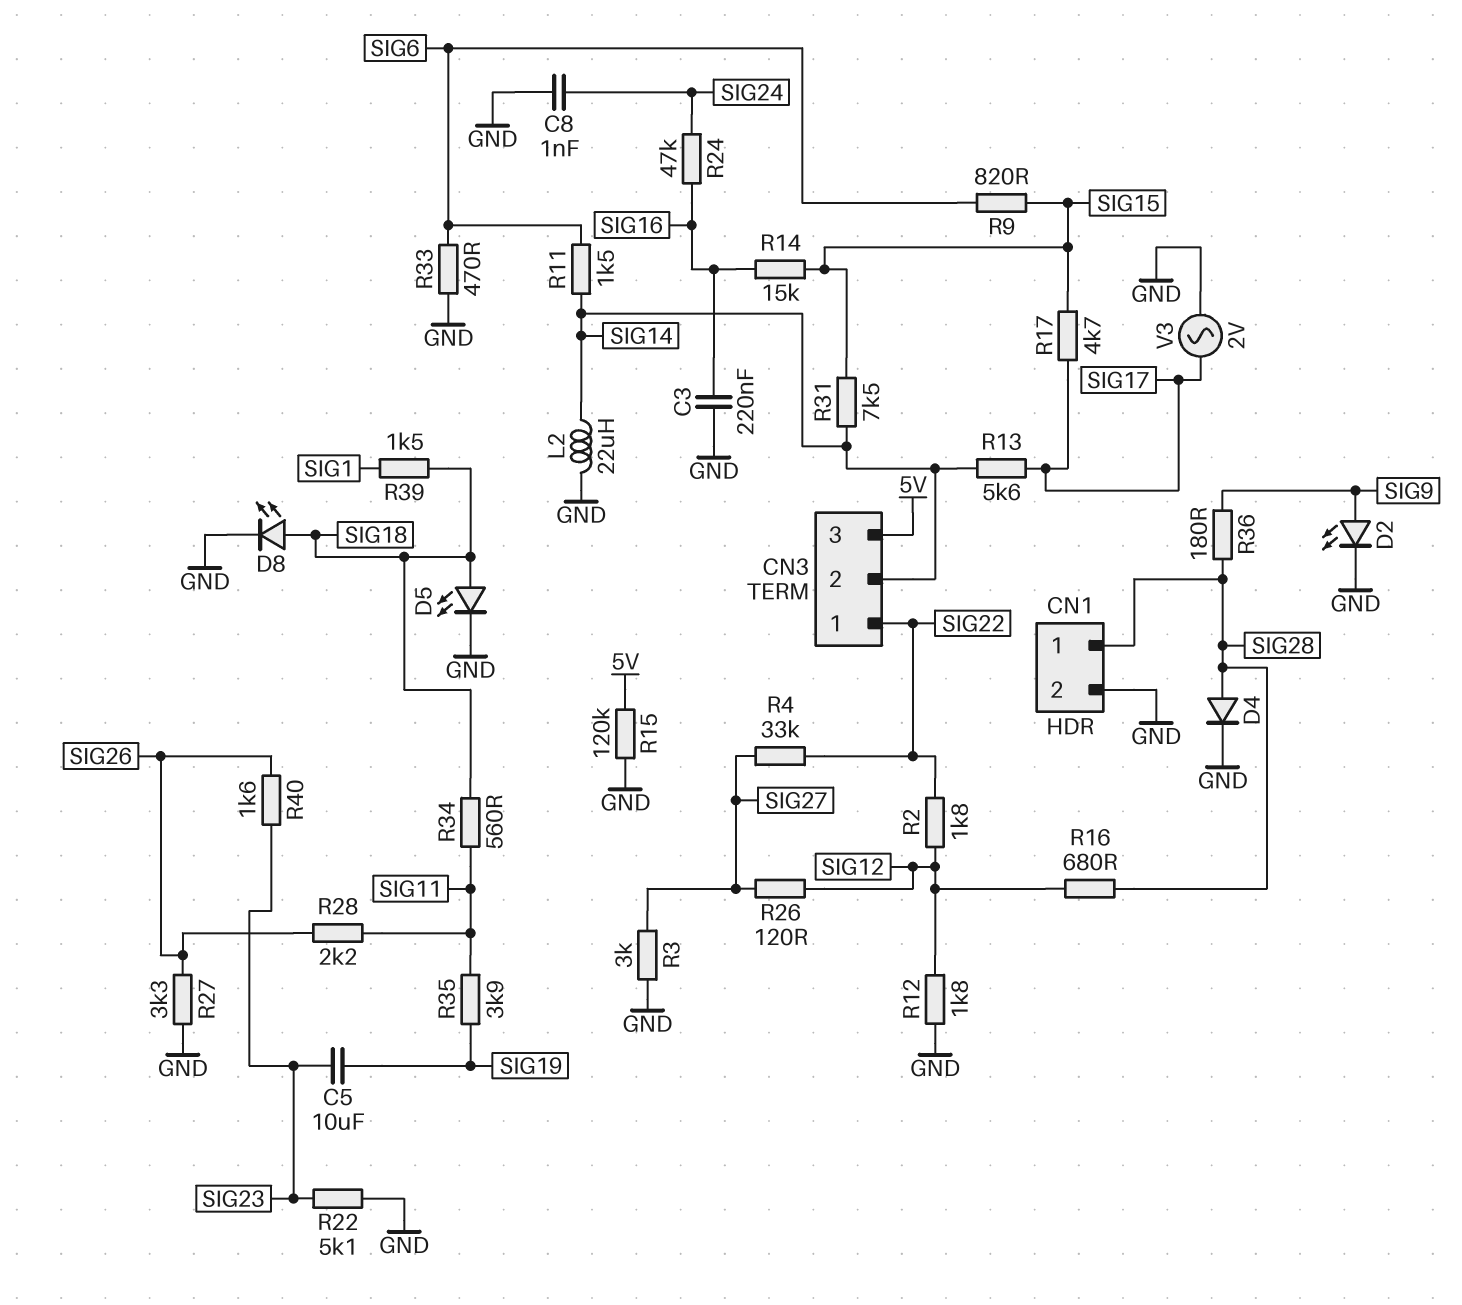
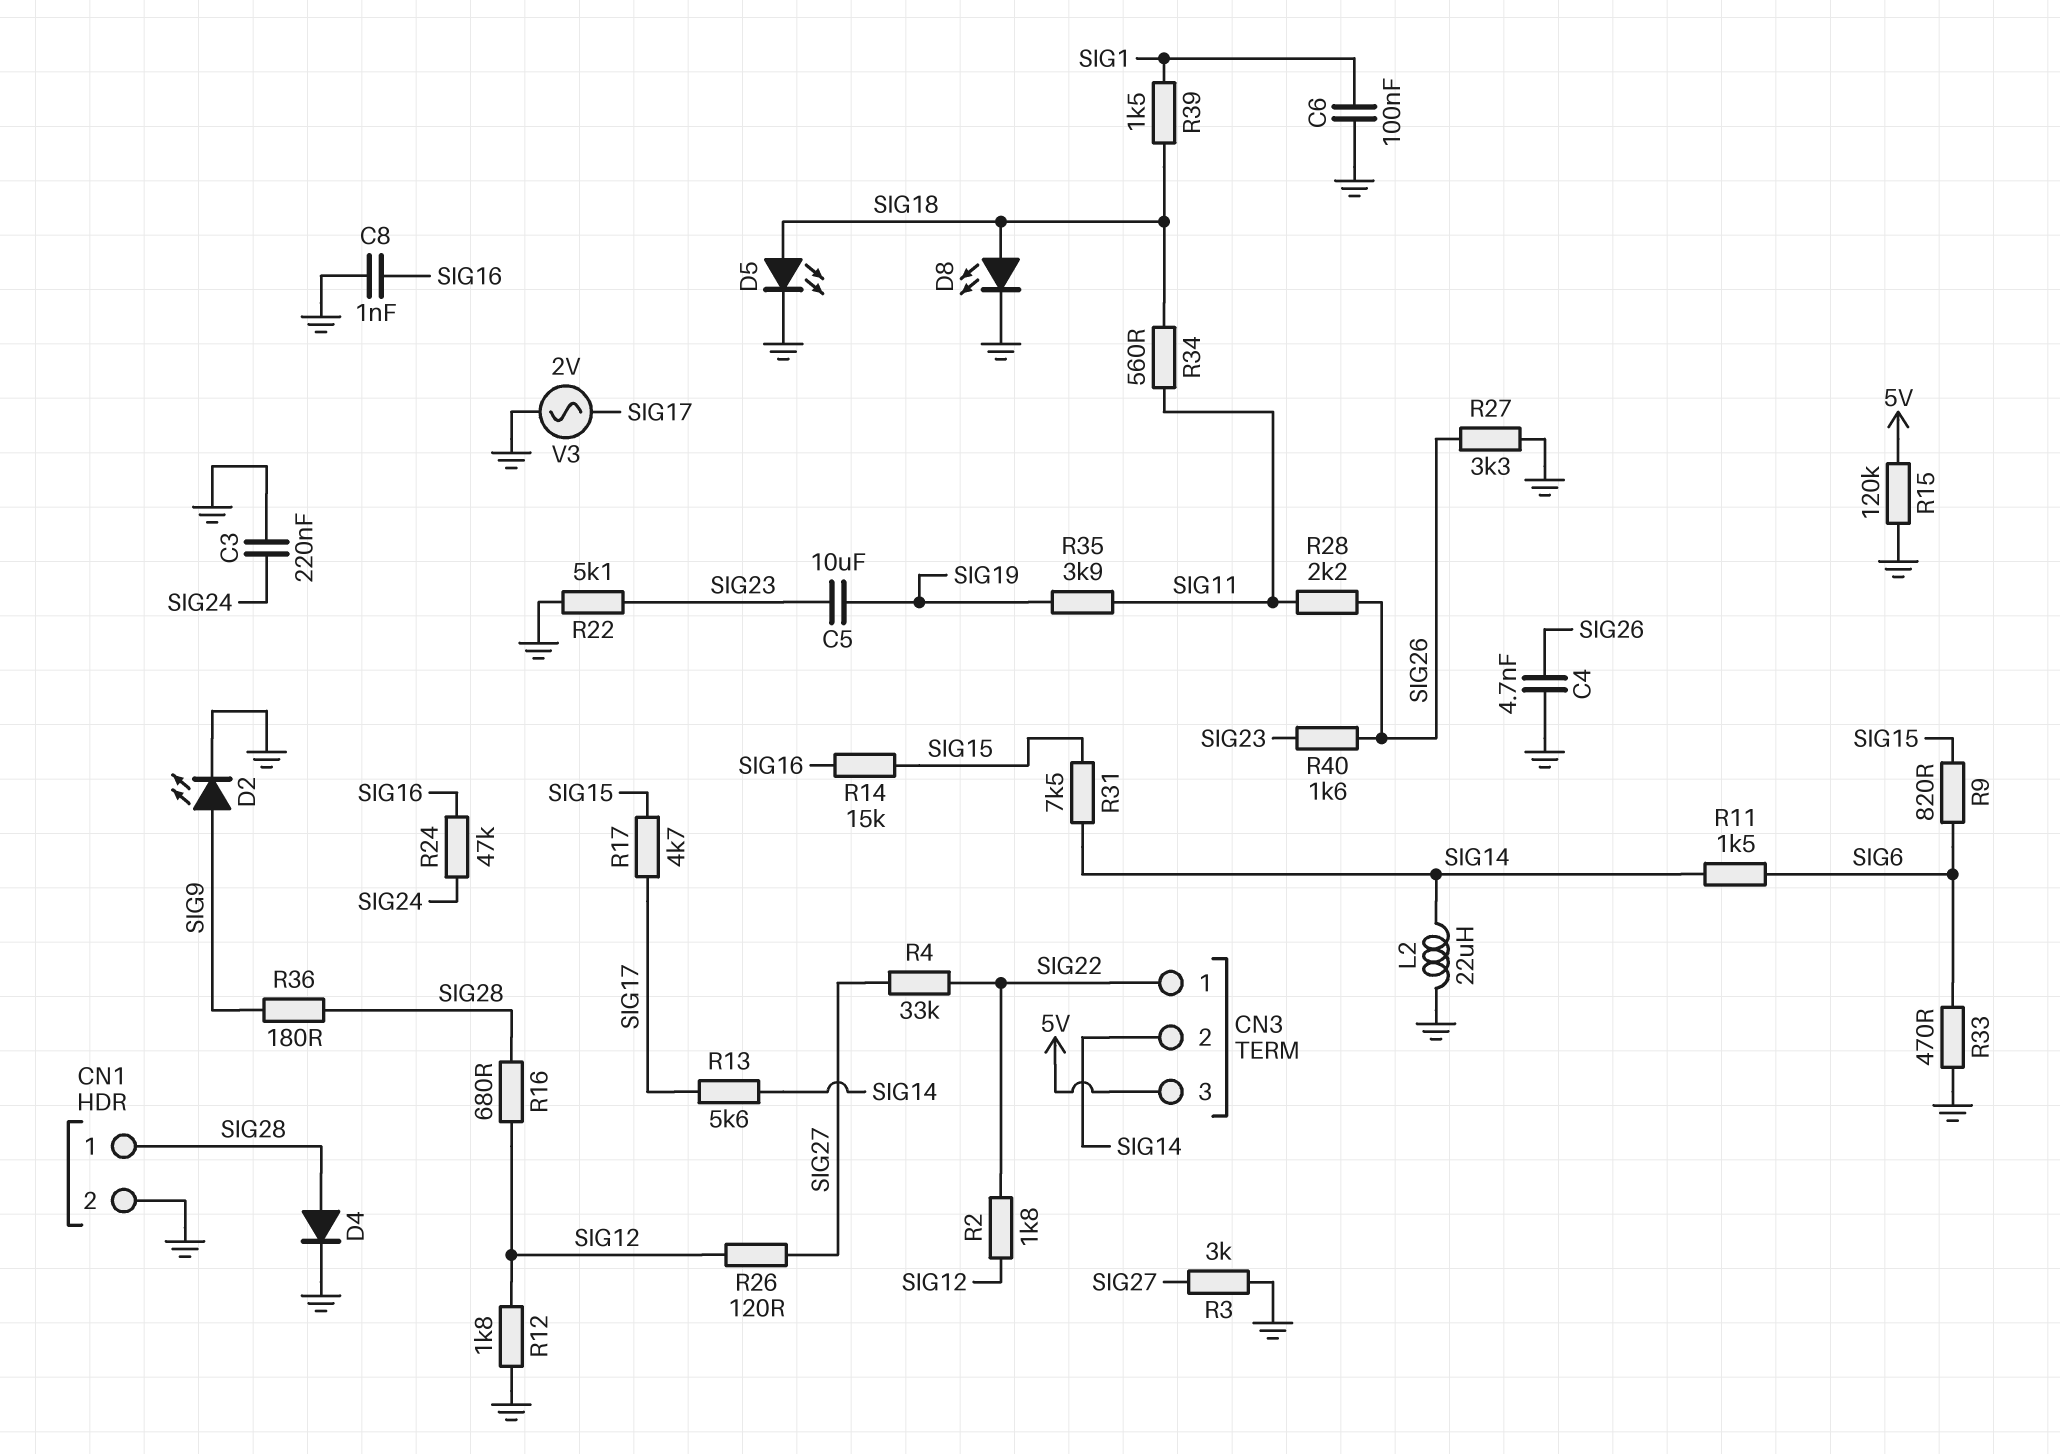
C3: 220nF (GND, SIG16) -> 220nF (GND, SIG24)
C4: none -> 4.7nF (GND, SIG26)
C6: none -> 100nF (GND, SIG1)
C8: 1nF (GND, SIG24) -> 1nF (GND, SIG16)

